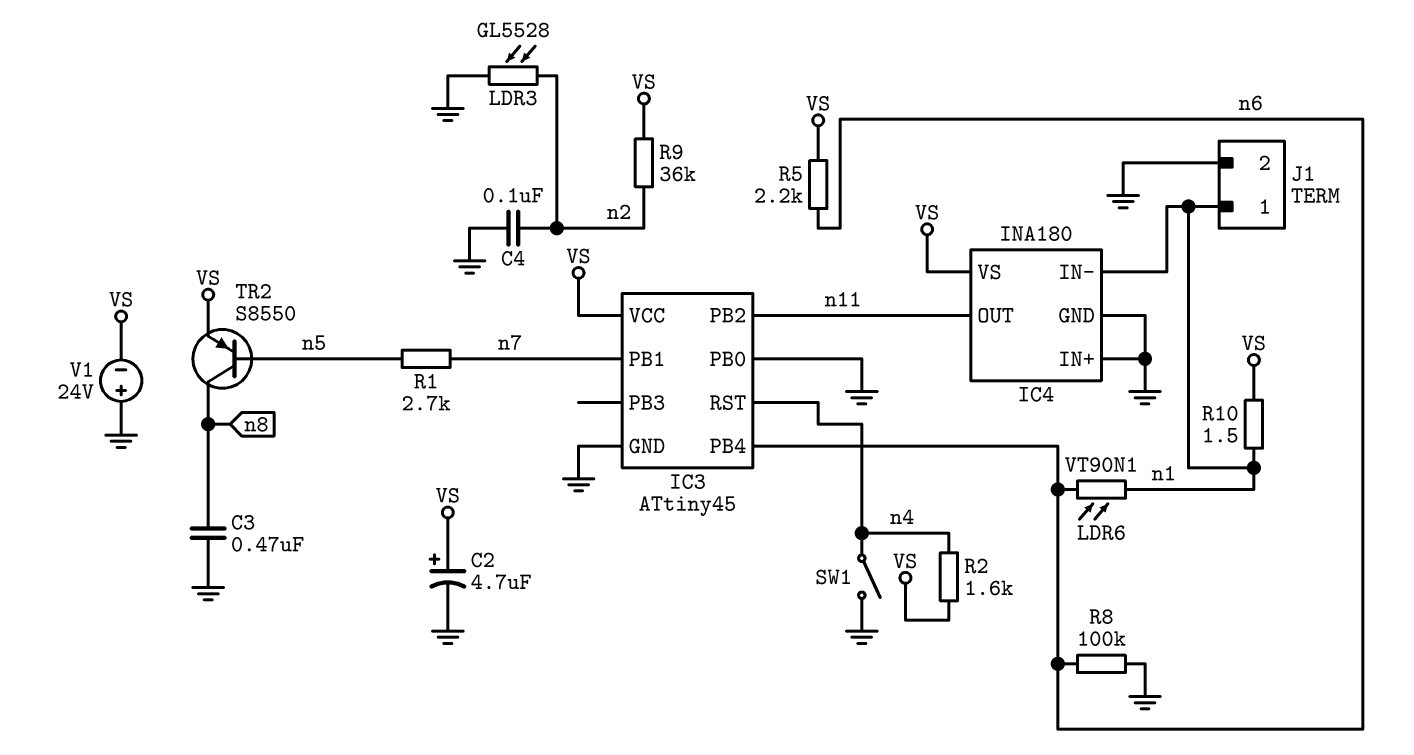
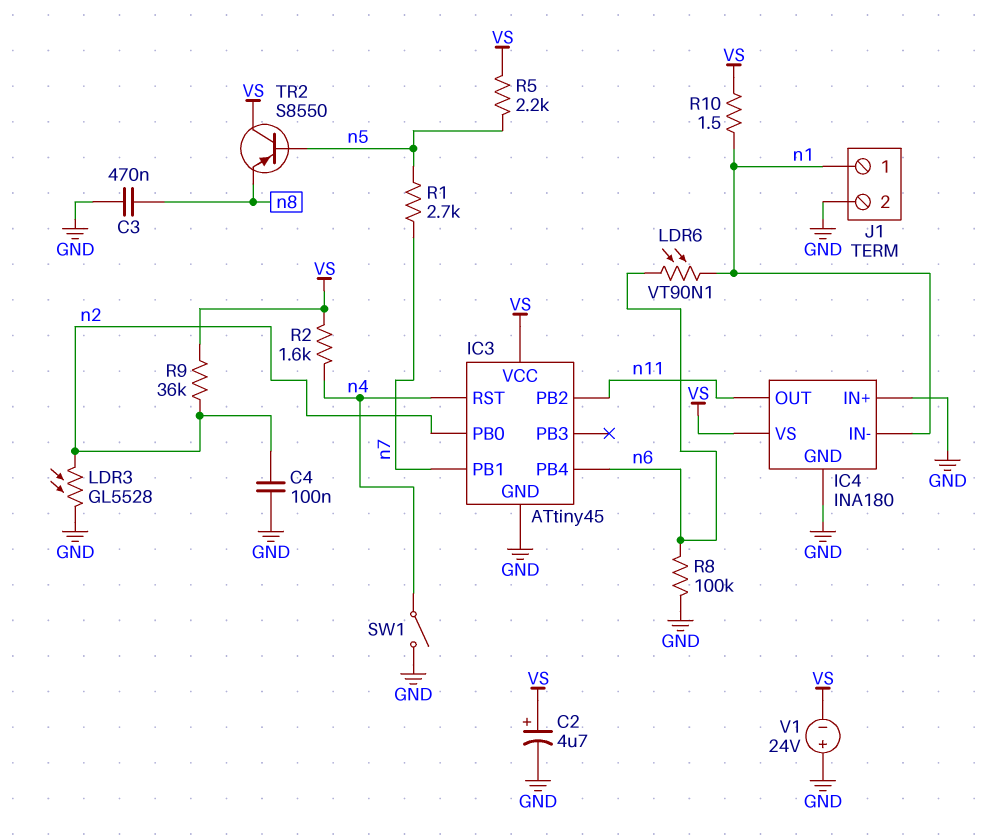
IC3 pin PB0: GND -> n2
R5: 2.2k (VS, n6) -> 2.2k (VS, n5)
TR2: PNP S8550 (B n5, C n8, E VS) -> PNP S8550 (B n5, C VS, E n8)

